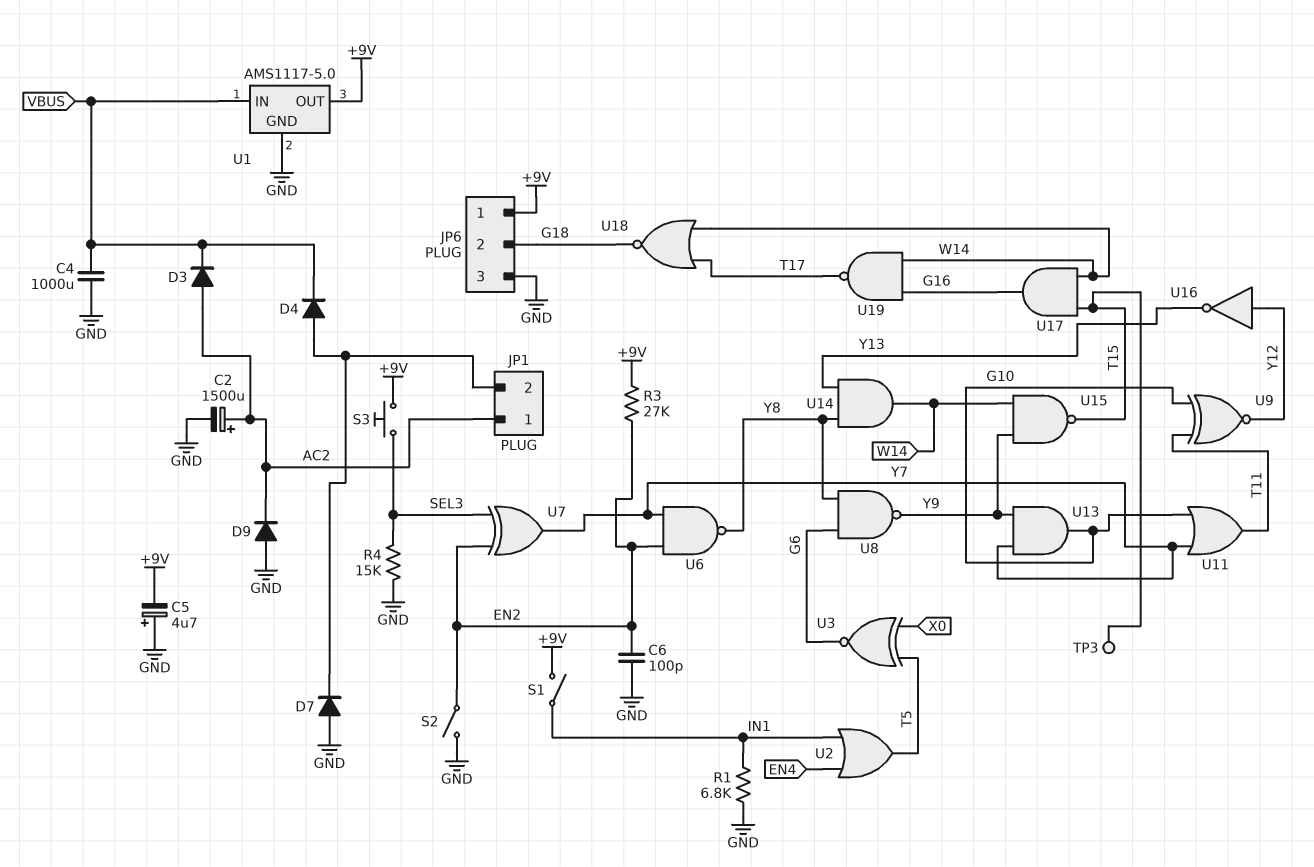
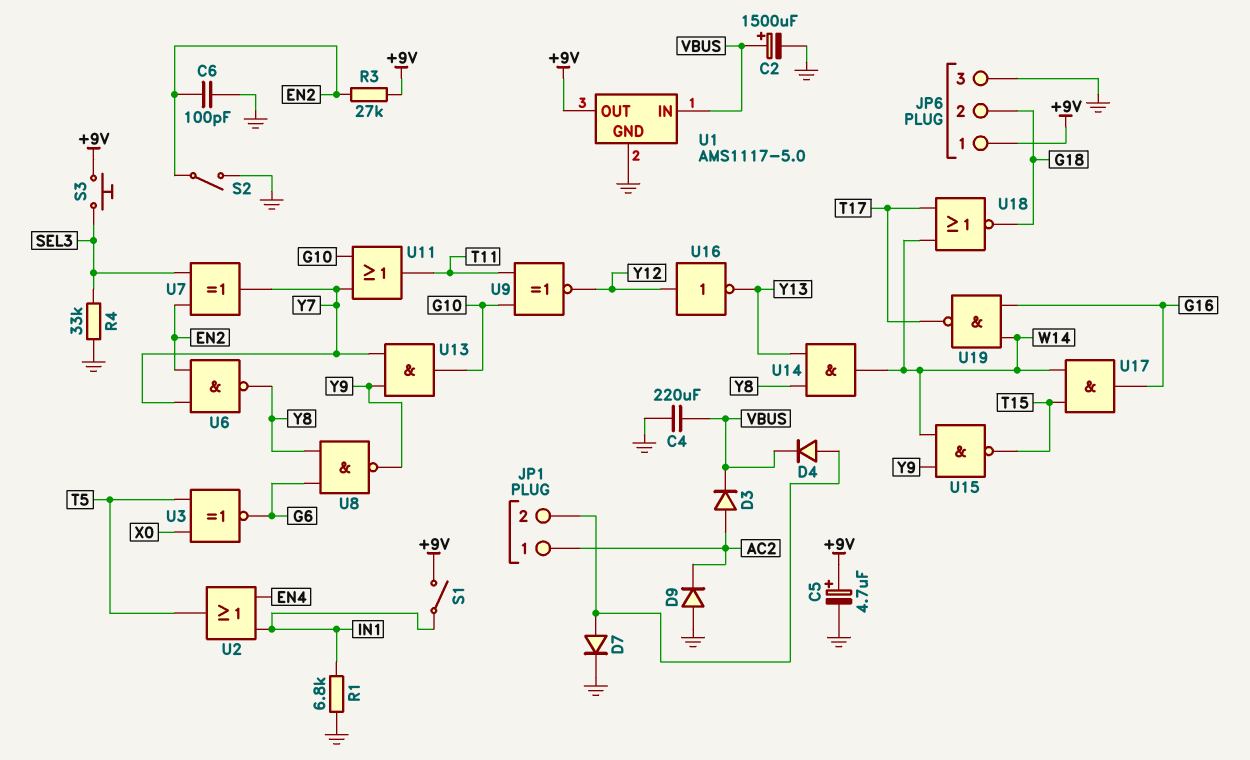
C2: 1500uF (plus AC2, minus GND) -> 1500uF (plus VBUS, minus GND)
C4: 1000uF (GND, VBUS) -> 220uF (GND, VBUS)
C5: 4.7uF (plus GND, minus +9V) -> 4.7uF (plus +9V, minus GND)
D7: diode (A GND, K JP1/2) -> diode (A JP1/2, K GND)
R4: 15k (GND, SEL3) -> 33k (GND, SEL3)
TP3: test point (T15) -> none

